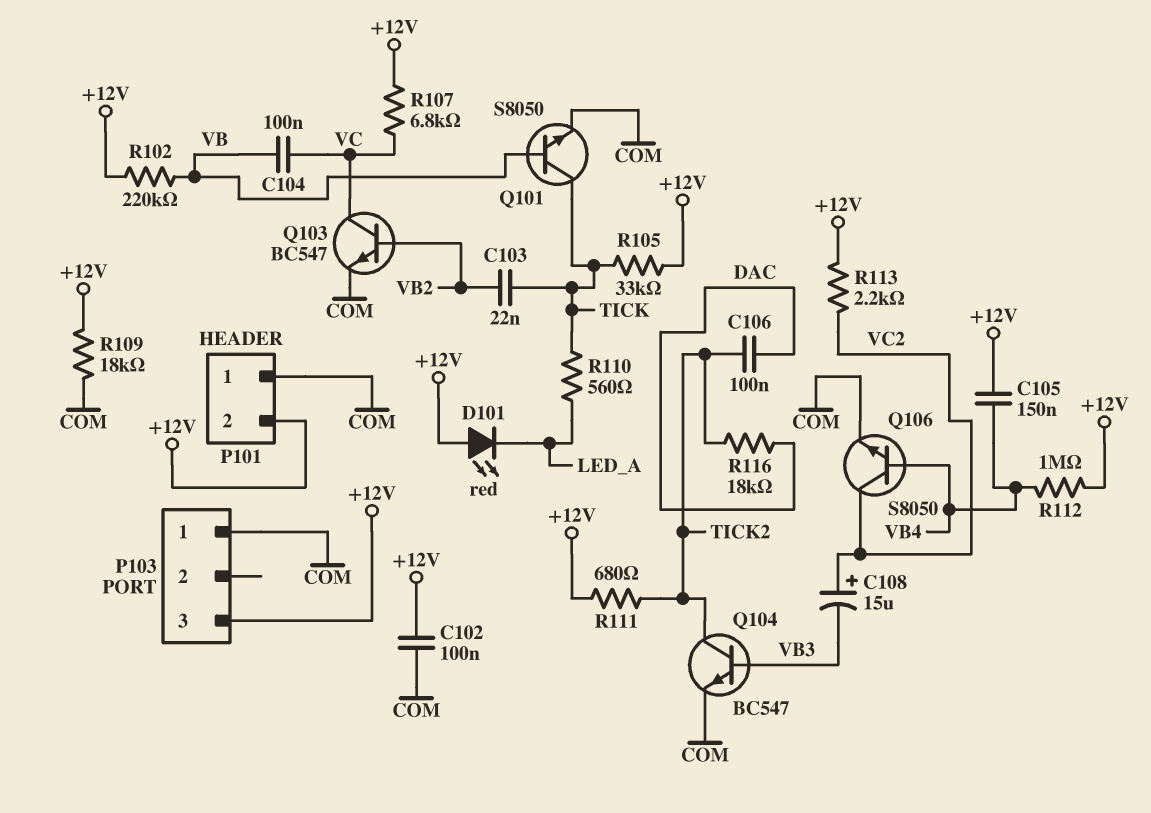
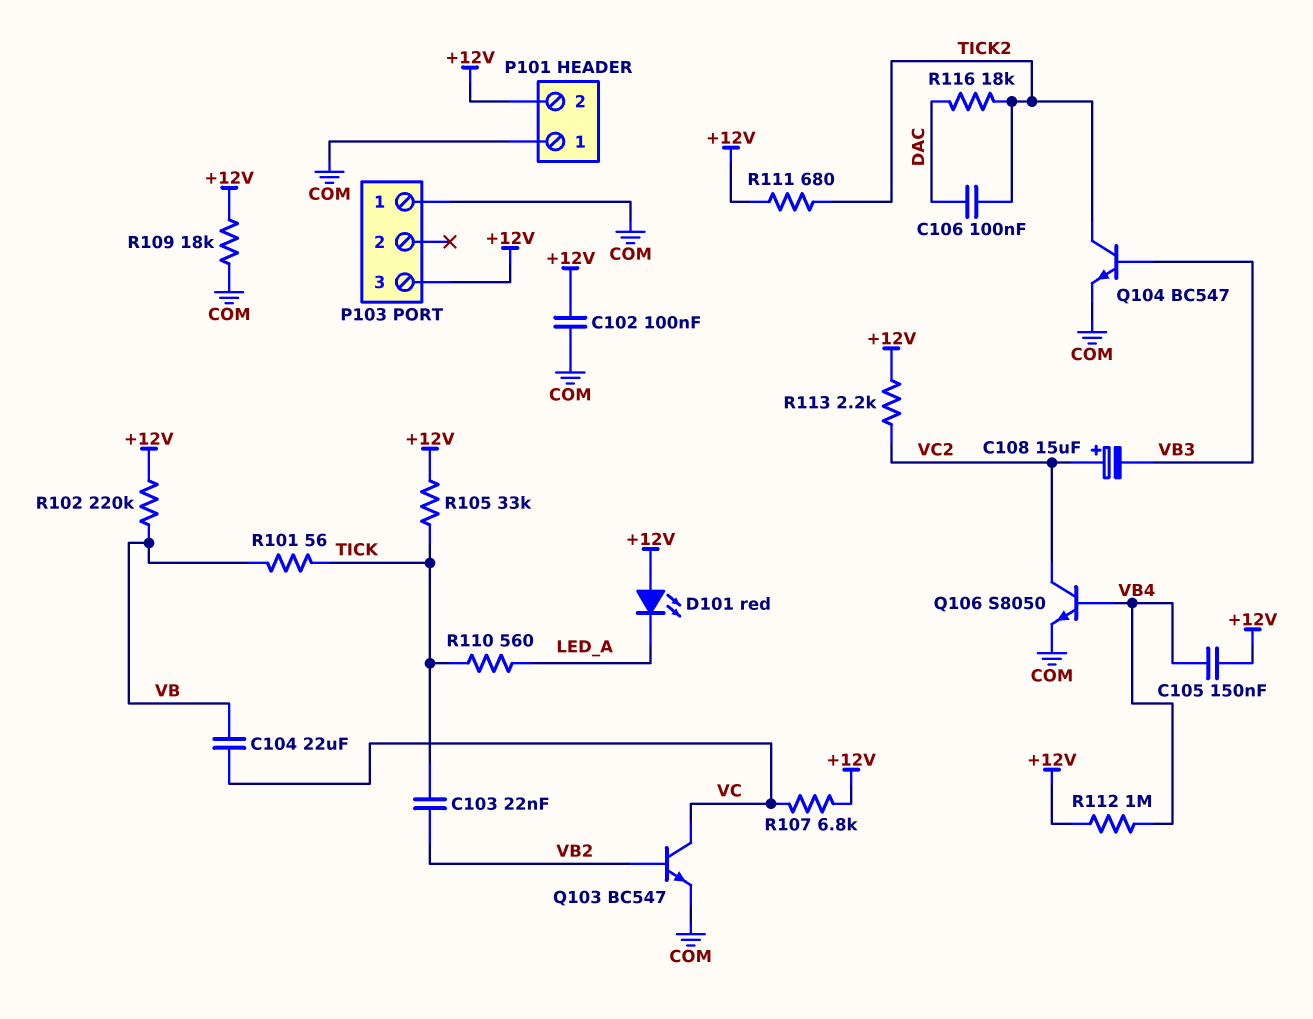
C104: 100nF (VB, VC) -> 22uF (VB, VC)
Q101: NPN S8050 (B VB, C TICK, E COM) -> none
R101: none -> 56 (TICK, VB)

